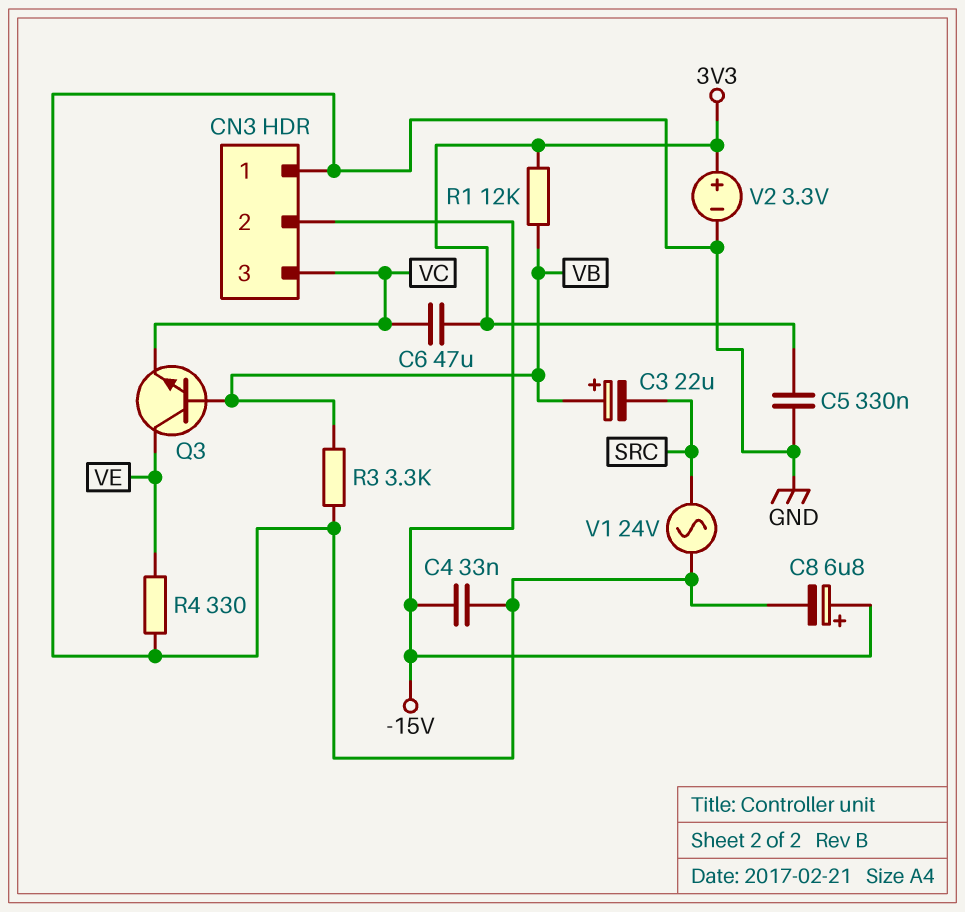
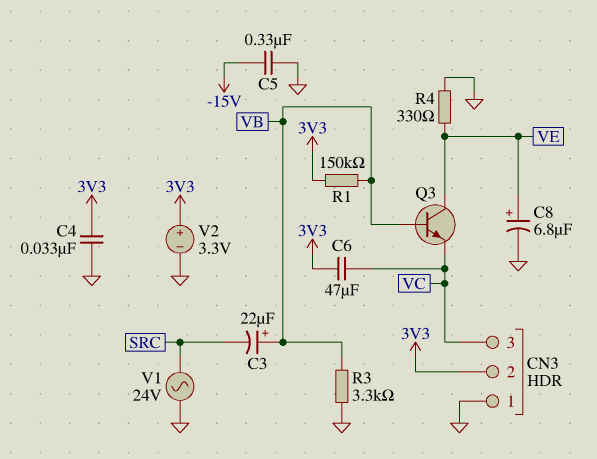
C4: 33nF (-15V, GND) -> 33nF (3V3, GND)
C5: 330nF (3V3, GND) -> 330nF (-15V, GND)
C8: 6.8uF (plus -15V, minus GND) -> 6.8uF (plus VE, minus GND)
CN3 pin 2: -15V -> 3V3
R1: 12k (3V3, VB) -> 150k (3V3, VB)

